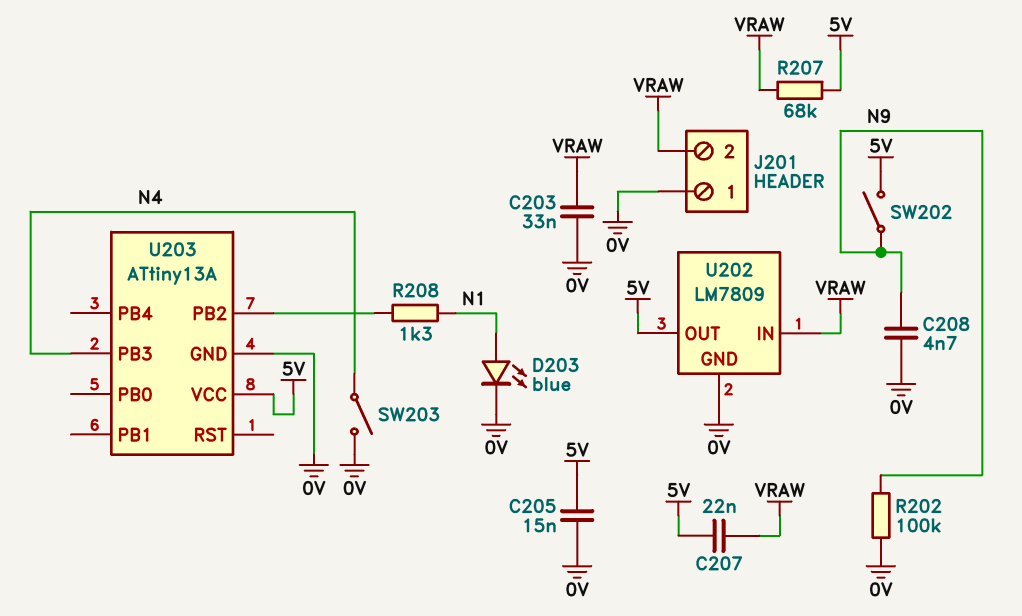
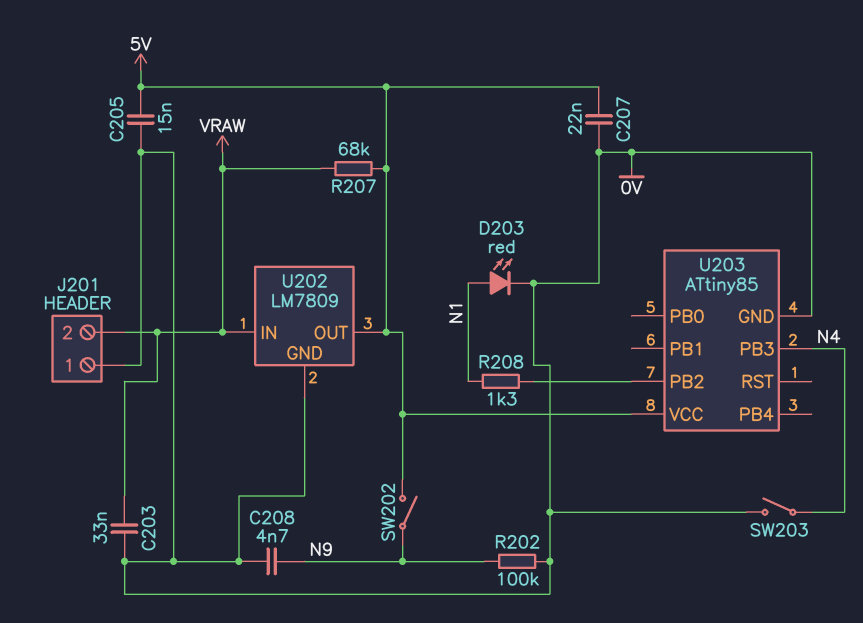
C207: 22nF (5V, VRAW) -> 22nF (0V, 5V)
D203: LED blue (A N1, K 0V) -> LED red (A N1, K 0V)
U203: ATtiny13A -> ATtiny85

